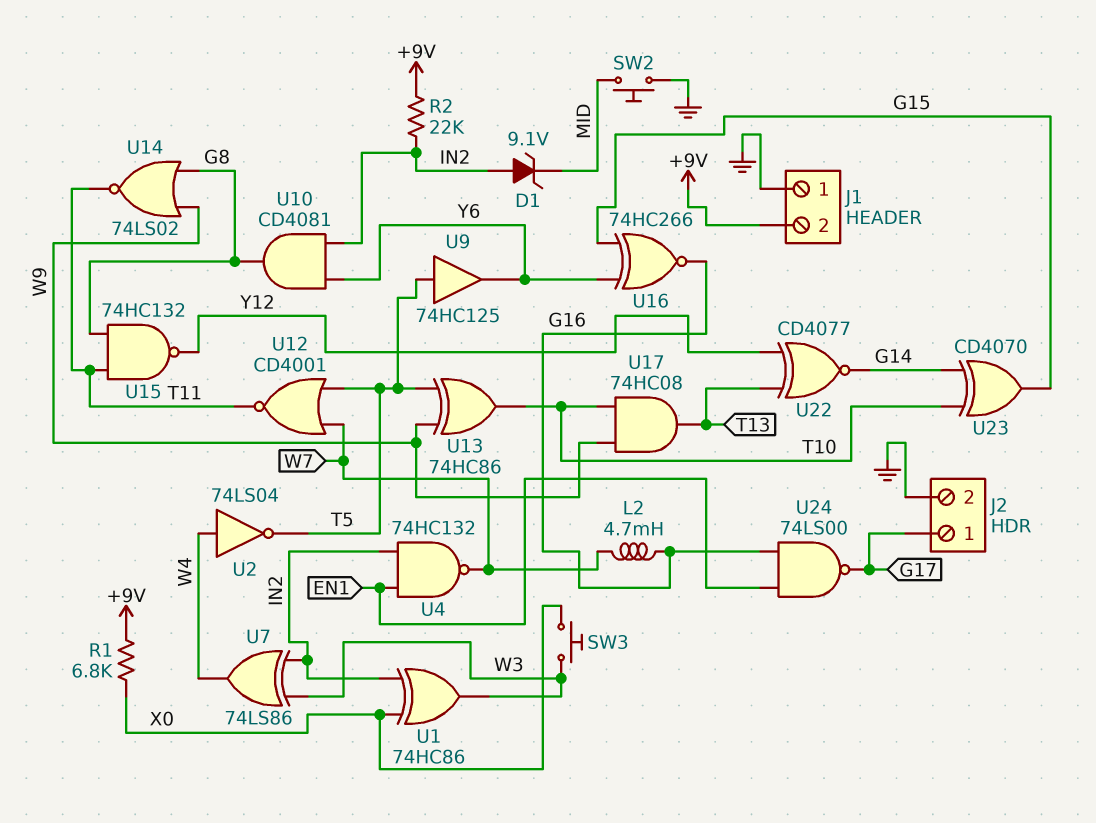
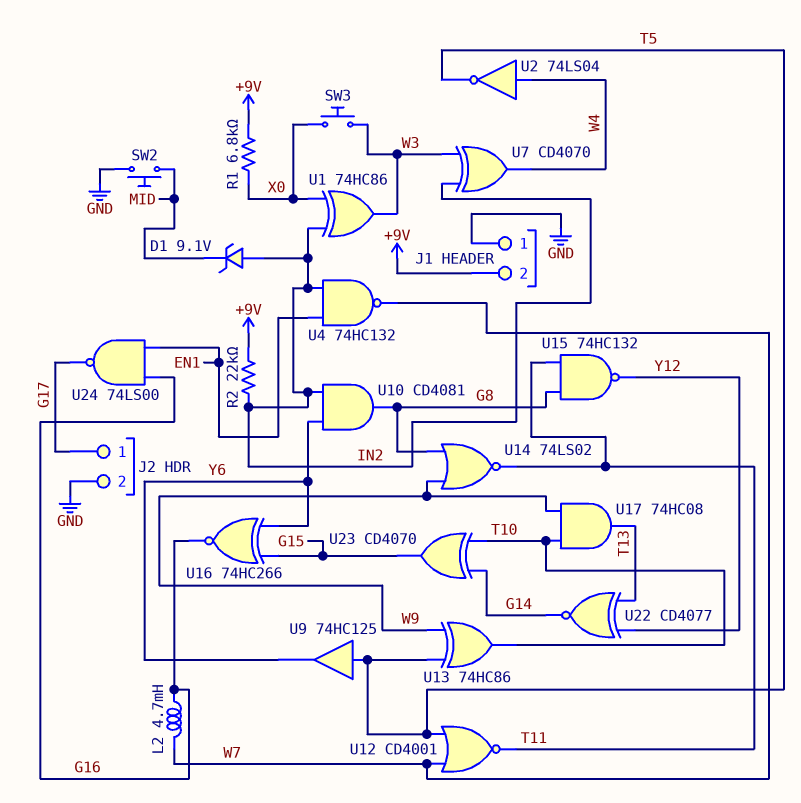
U7: XOR 74LS86 (in IN2, in W3, out W4) -> XOR CD4070 (in IN2, in W3, out W4)

